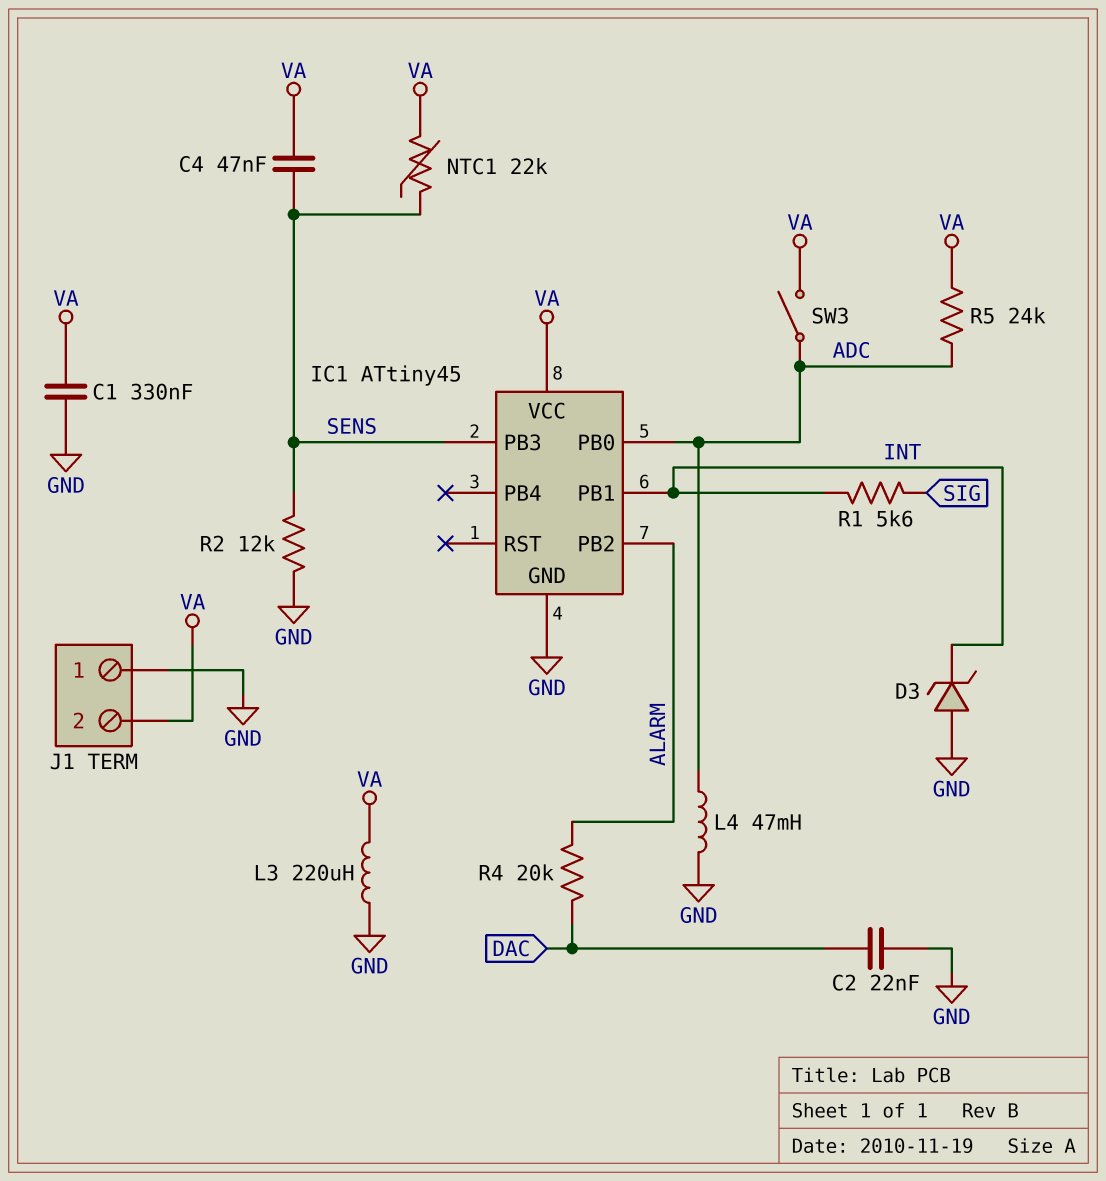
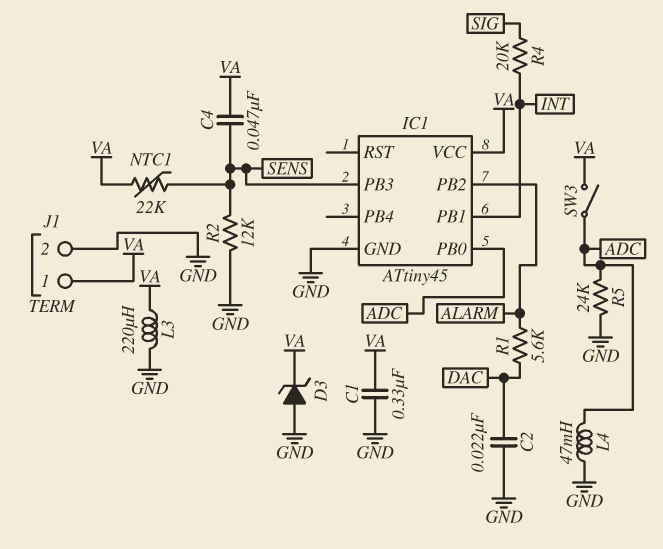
D3: zener (A GND, K INT) -> zener (A GND, K VA)
J1 pin 1: GND -> VA
J1 pin 2: VA -> GND
R1: 5.6k (INT, SIG) -> 5.6k (ALARM, DAC)
R4: 20k (ALARM, DAC) -> 20k (INT, SIG)
R5: 24k (ADC, VA) -> 24k (ADC, GND)

